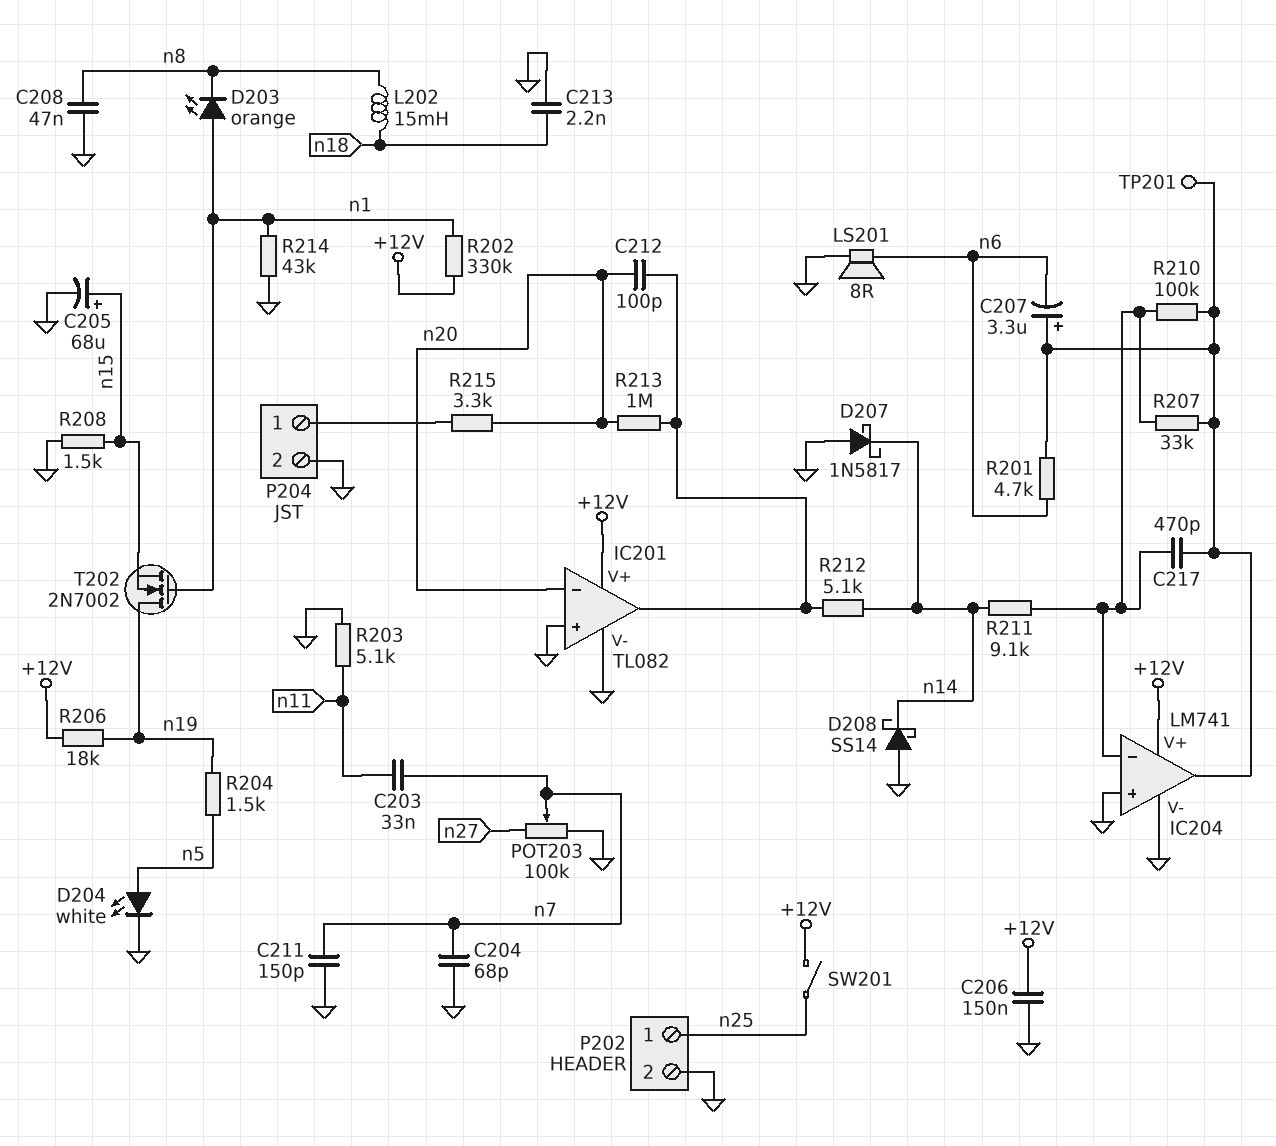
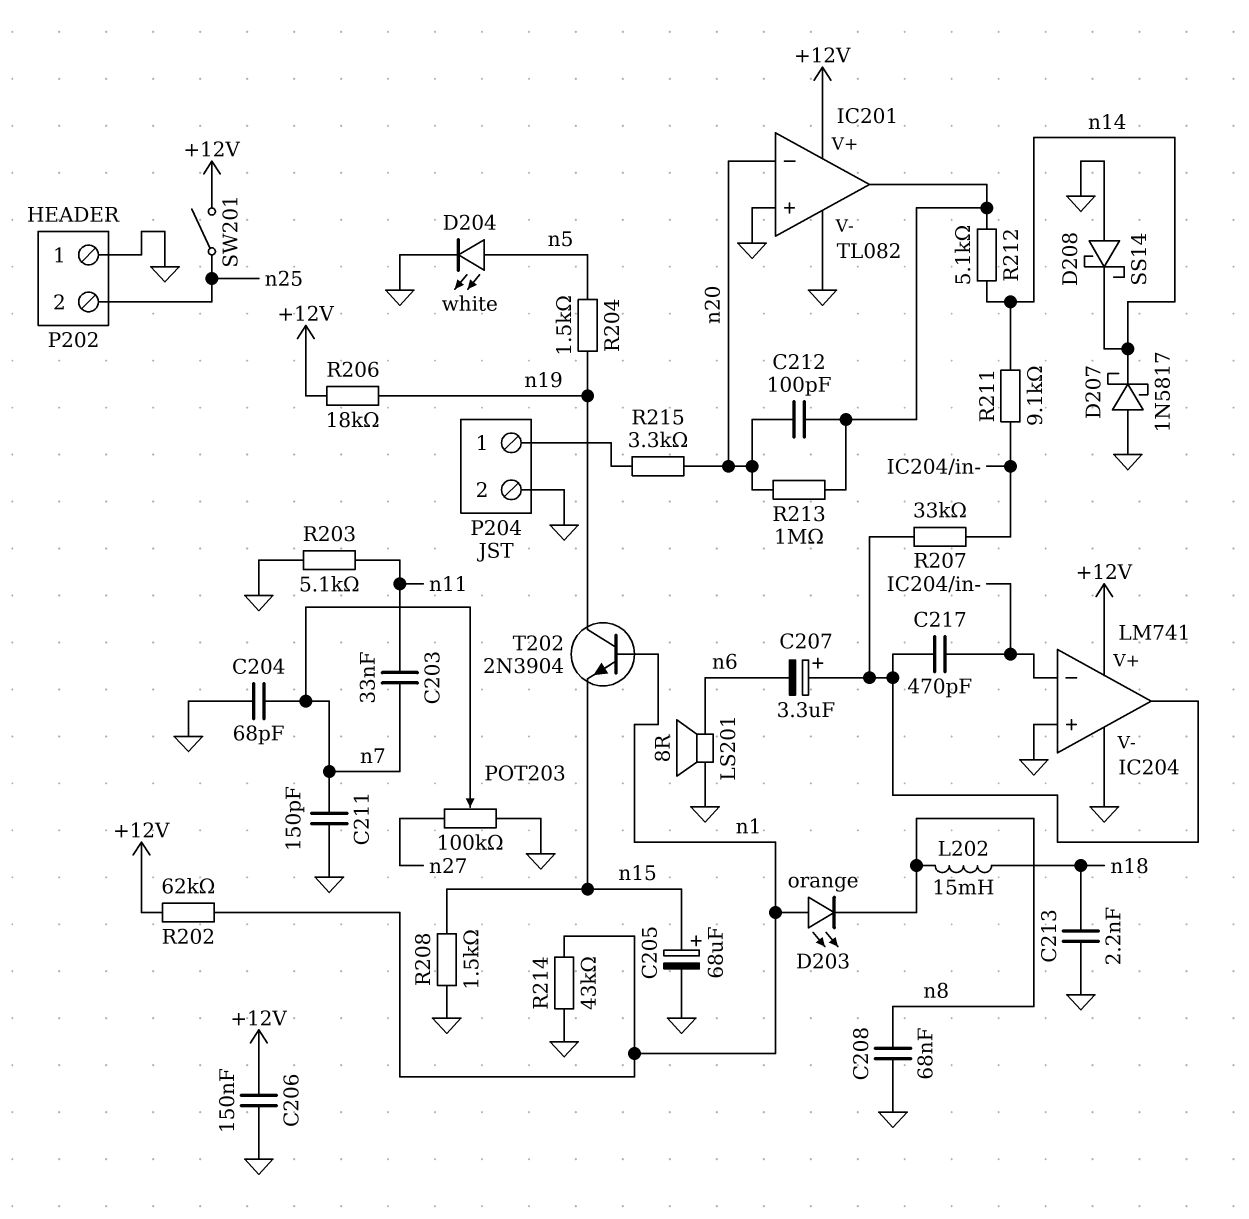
C208: 47nF (GND, n8) -> 68nF (GND, n8)
P202 pin 1: n25 -> GND
P202 pin 2: GND -> n25
R201: 4.7k (IC204/out, n6) -> none
R202: 330k (+12V, n1) -> 62k (+12V, n1)
R210: 100k (IC204/in-, IC204/out) -> none
T202: NMOS 2N7002 (G n1, D n19, S n15) -> NPN 2N3904 (B n1, C n19, E n15)
TP201: test point (IC204/out) -> none

